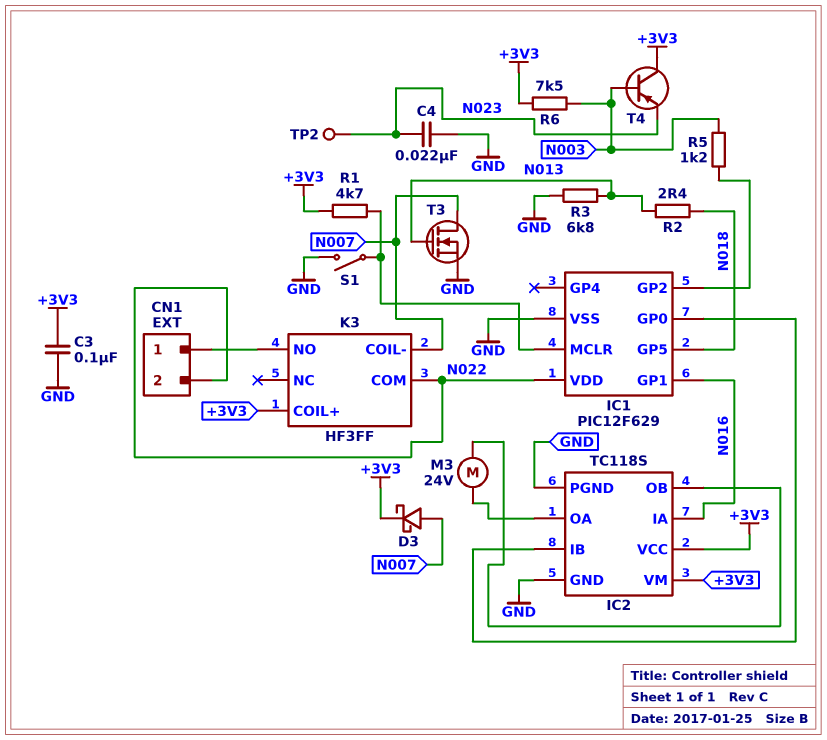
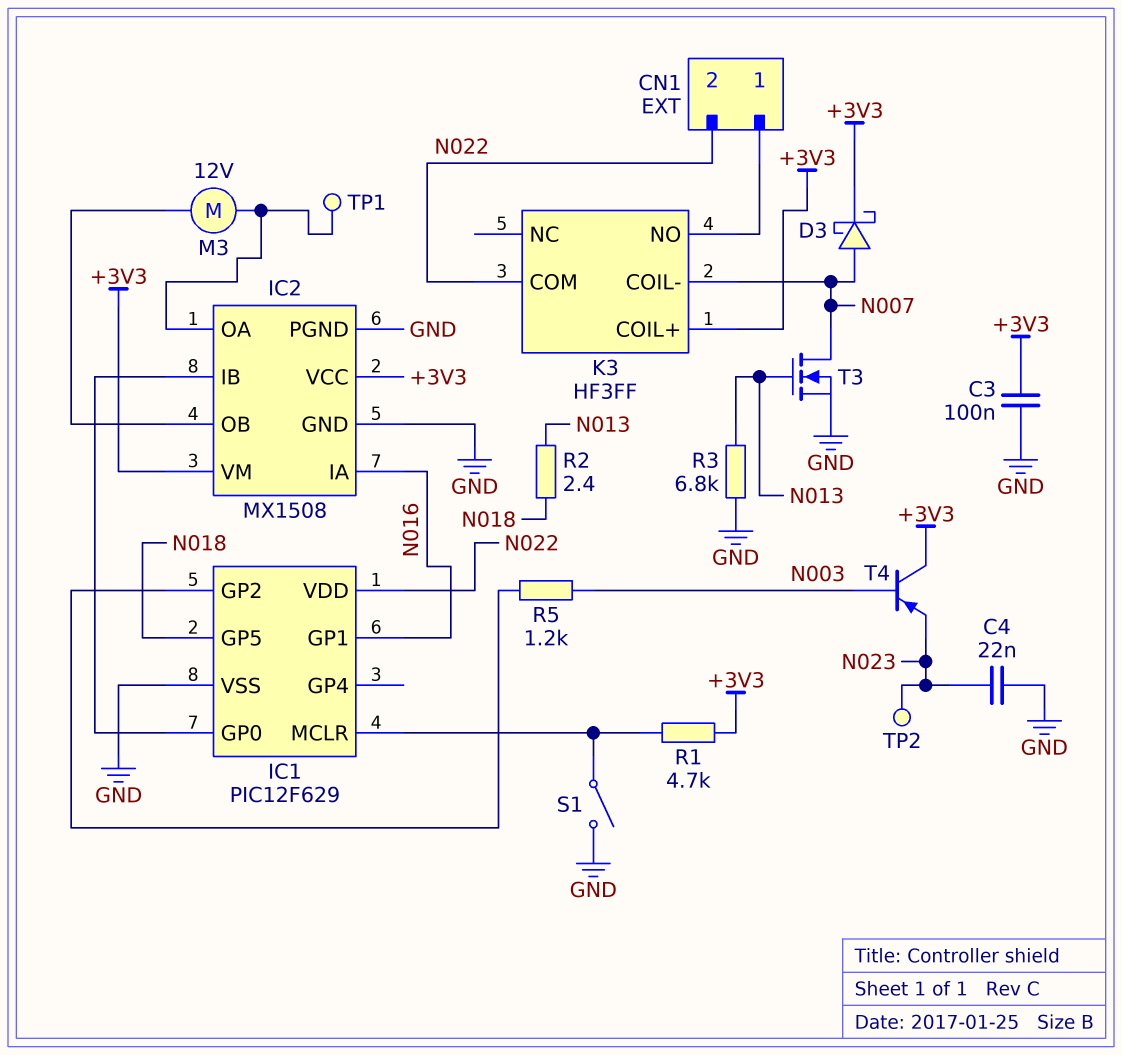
IC2: TC118S -> MX1508
M3: motor 24V (IC2/OA, IC2/OB) -> motor 12V (IC2/OA, IC2/OB)
R6: 7.5k (+3V3, N003) -> none
TP1: none -> test point (IC2/OA)

